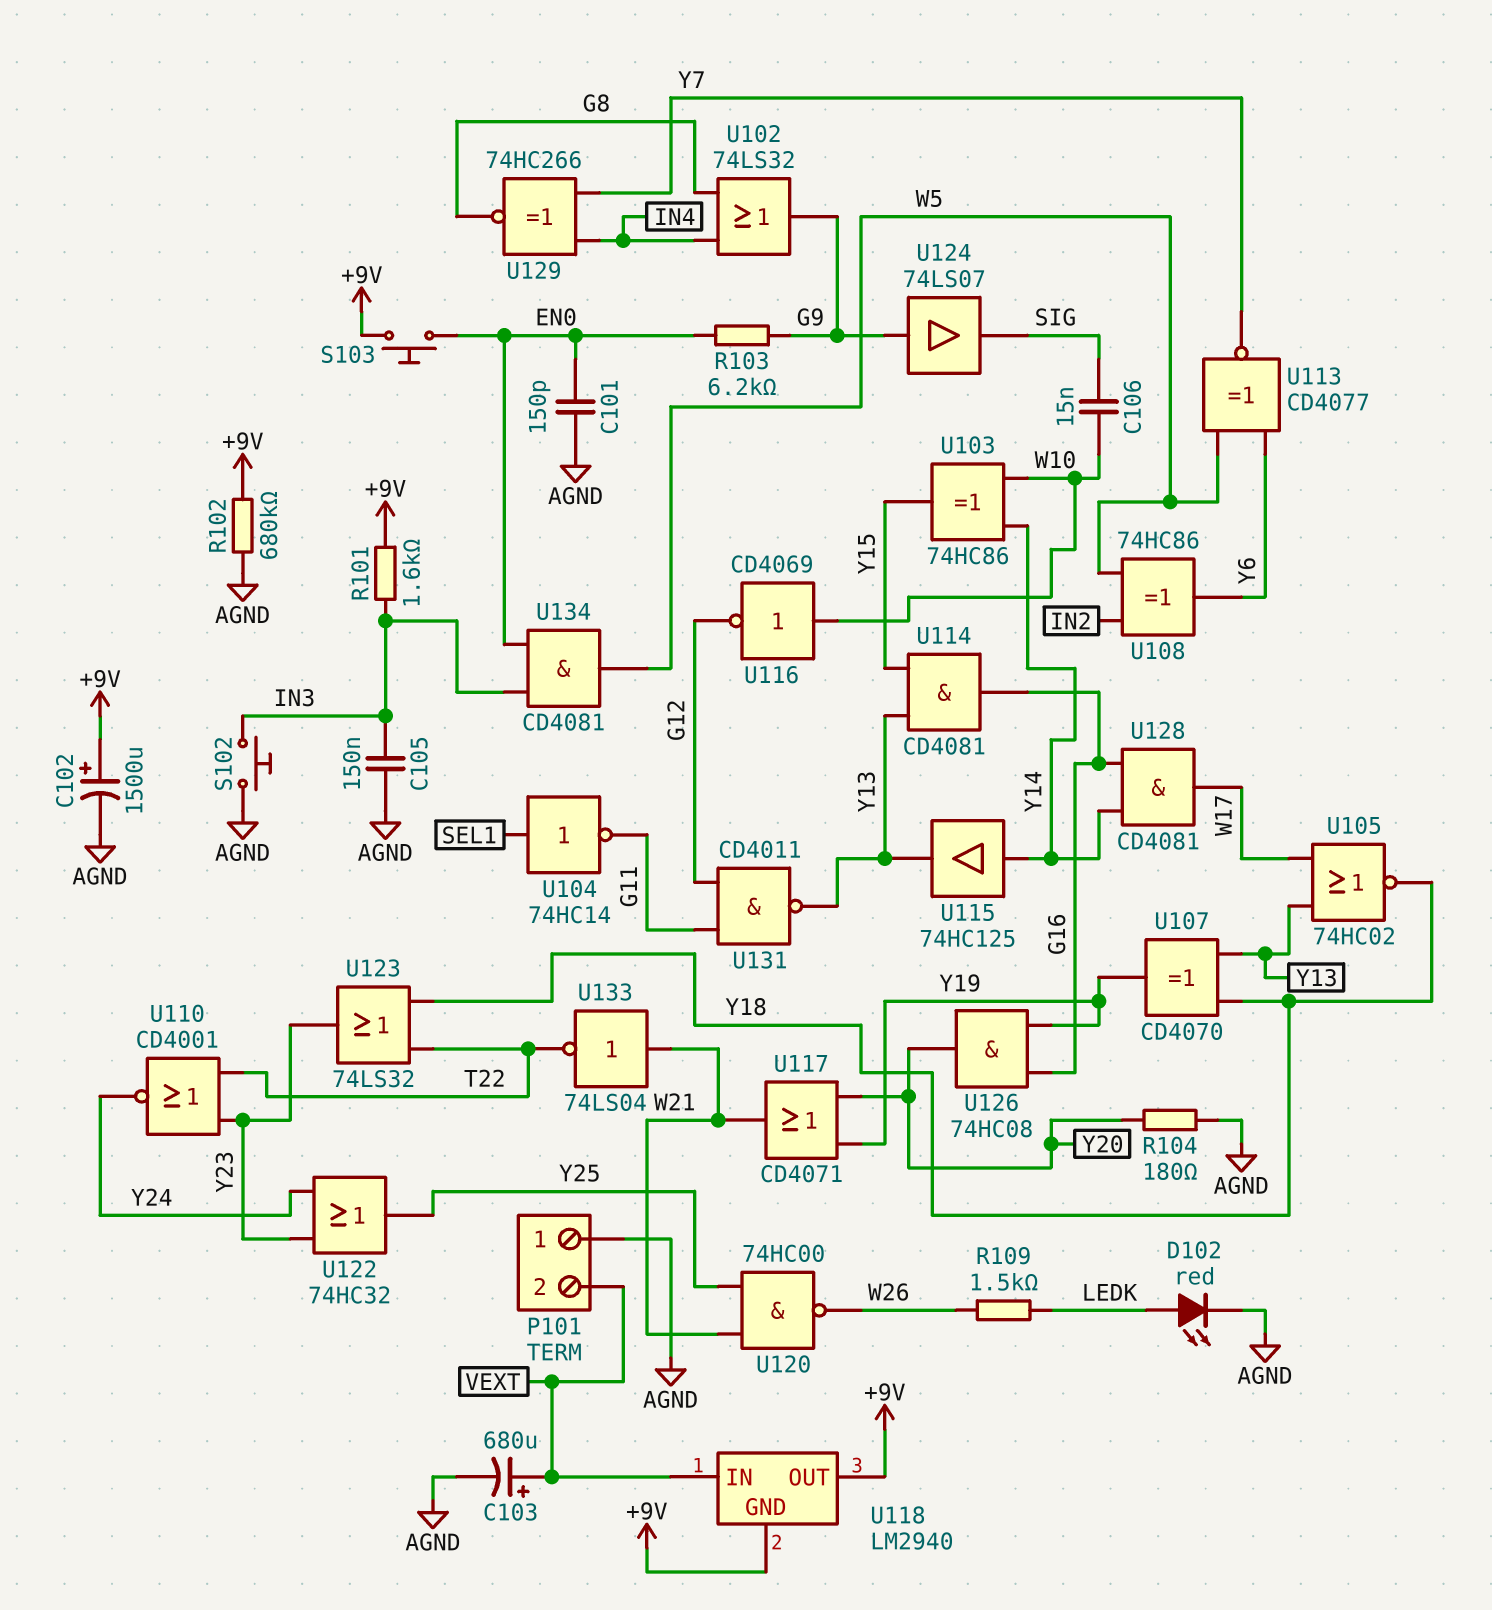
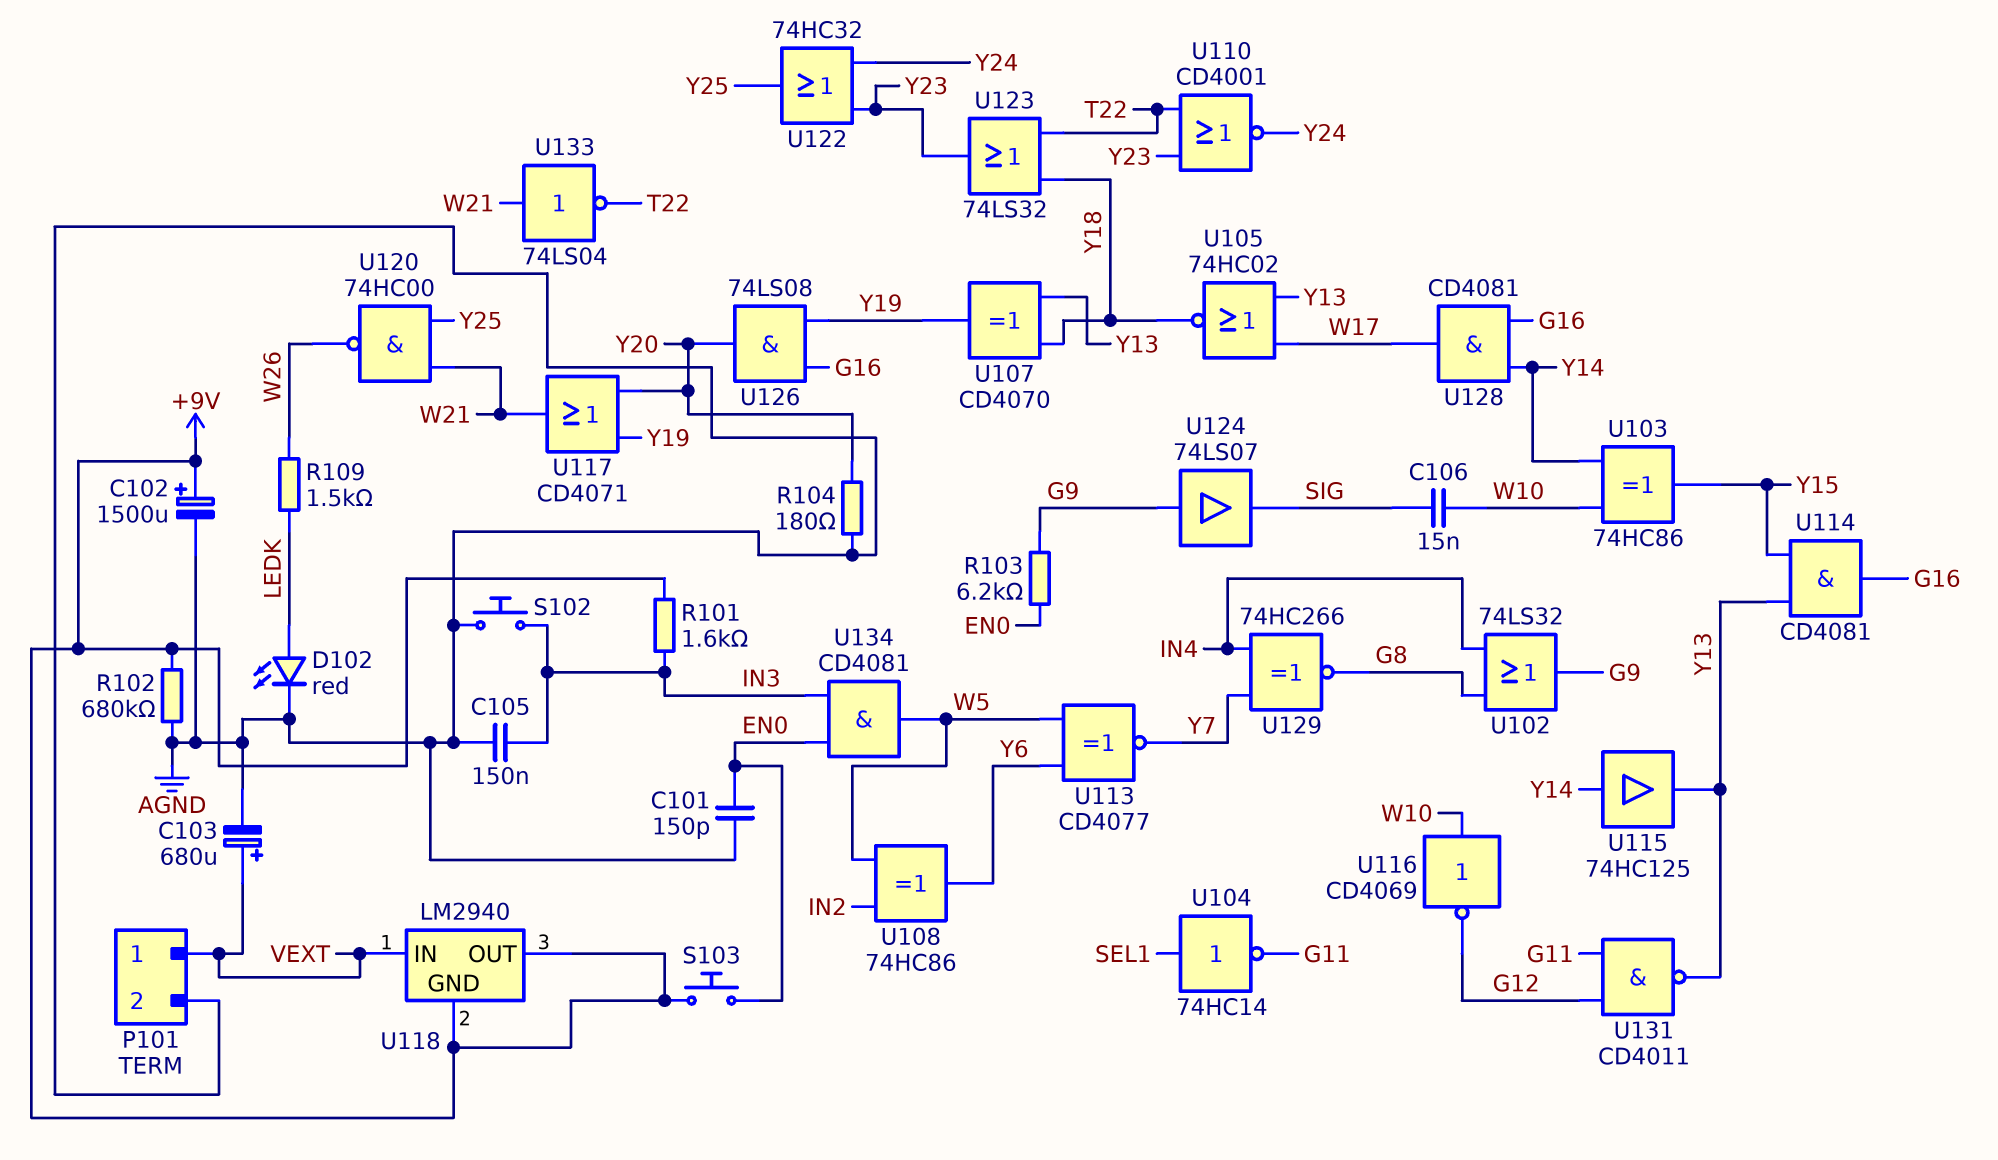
P101 pin 1: AGND -> VEXT
P101 pin 2: VEXT -> AGND
U126: AND 74HC08 (in G16, in Y19, out Y20) -> AND 74LS08 (in G16, in Y19, out Y20)

